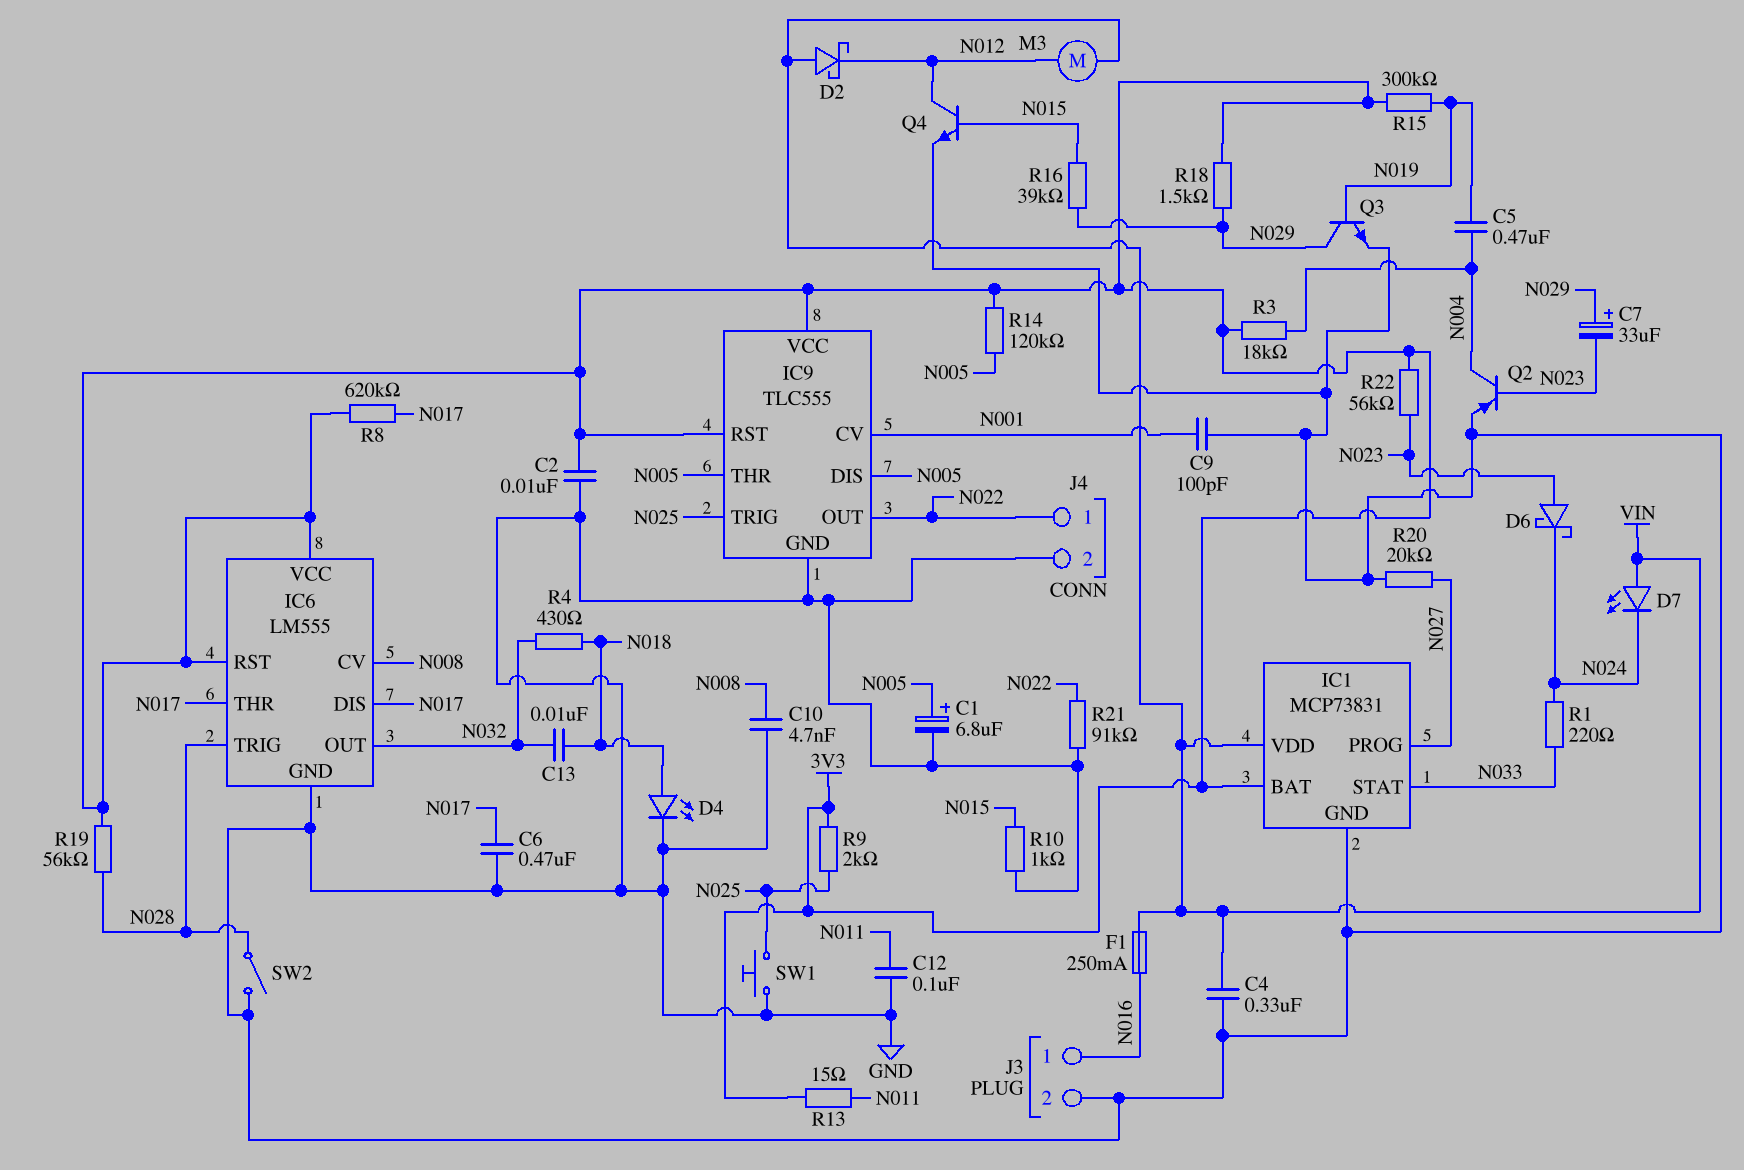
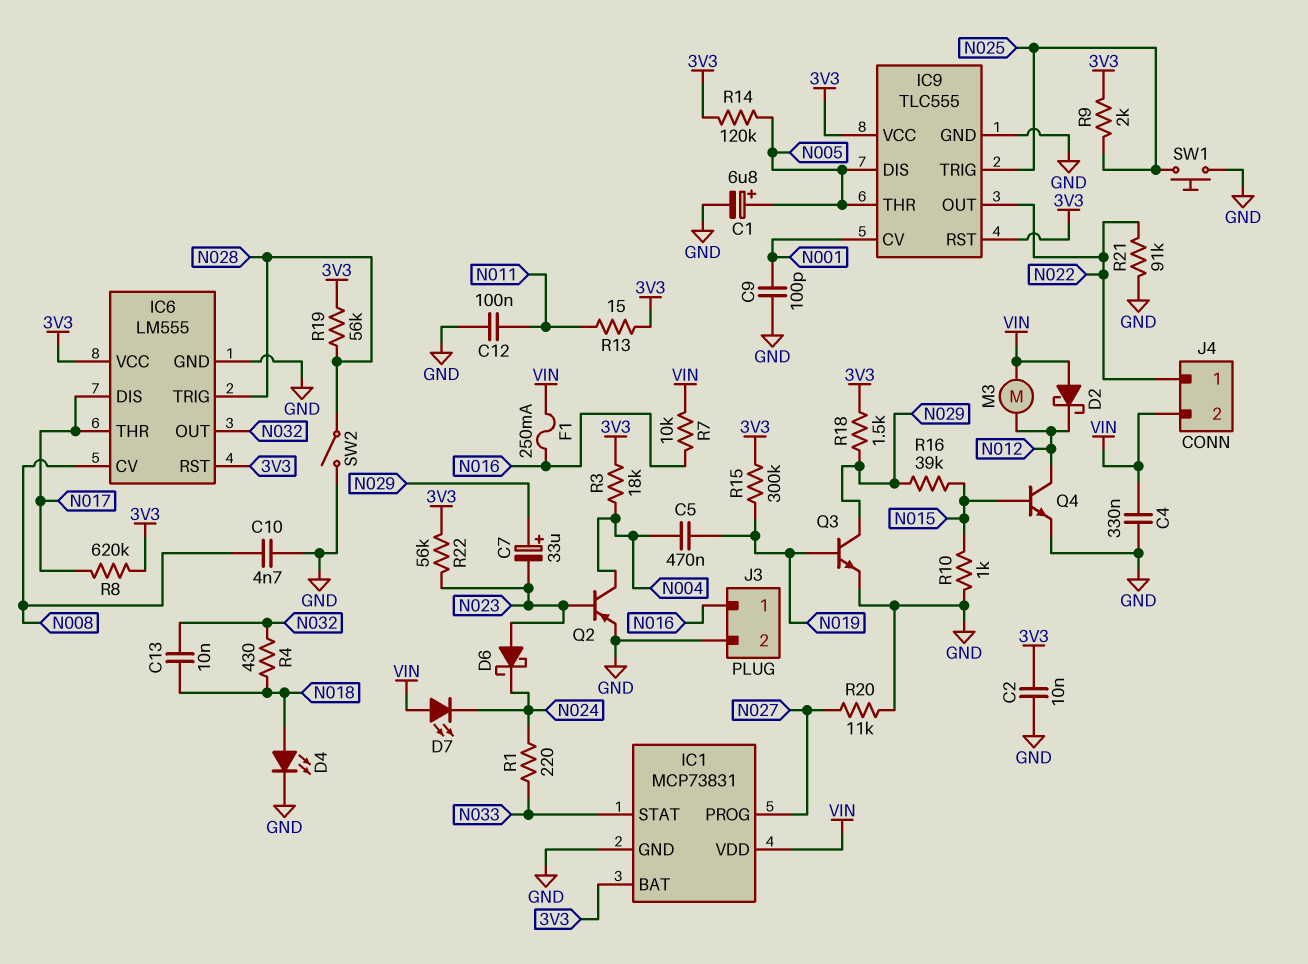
C6: 470nF (GND, N017) -> none
J4 pin 2: GND -> VIN
R7: none -> 10k (N016, VIN)
R20: 20k (GND, N027) -> 11k (GND, N027)

